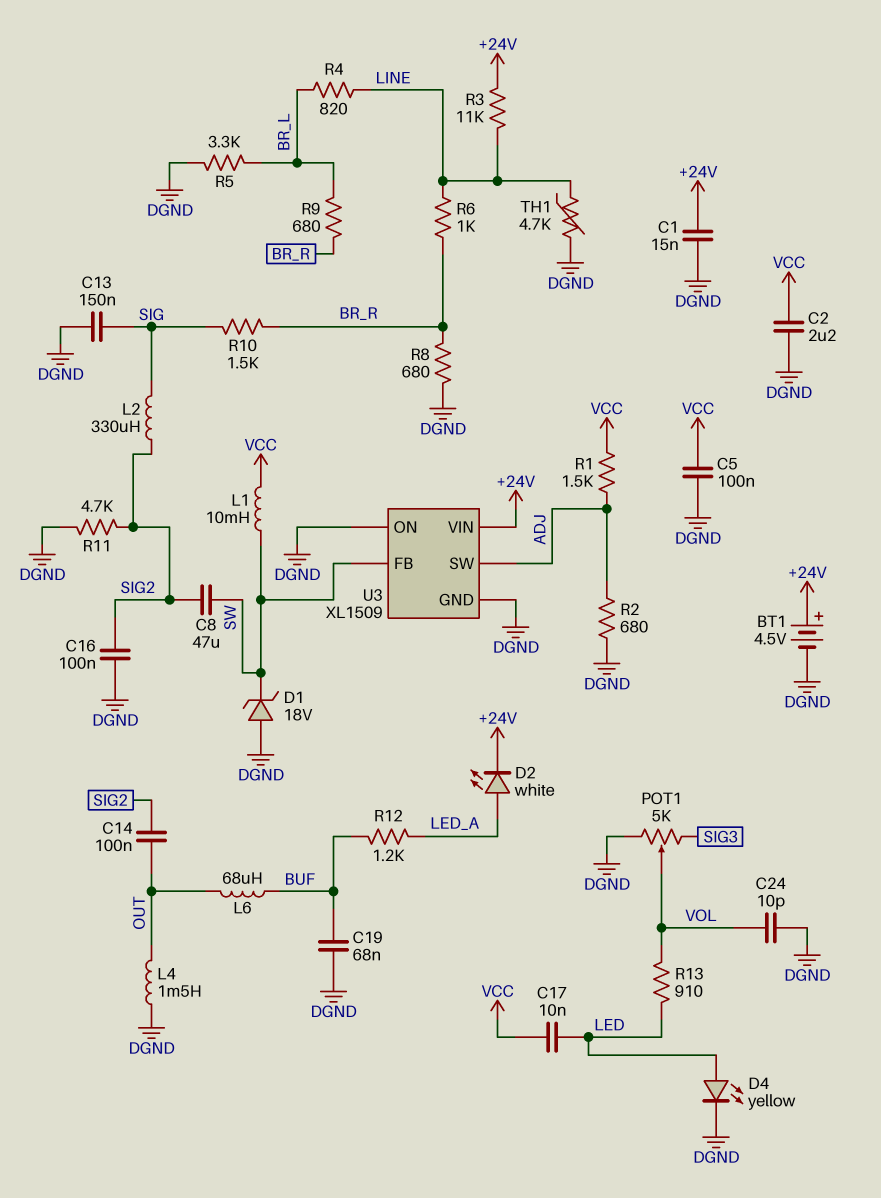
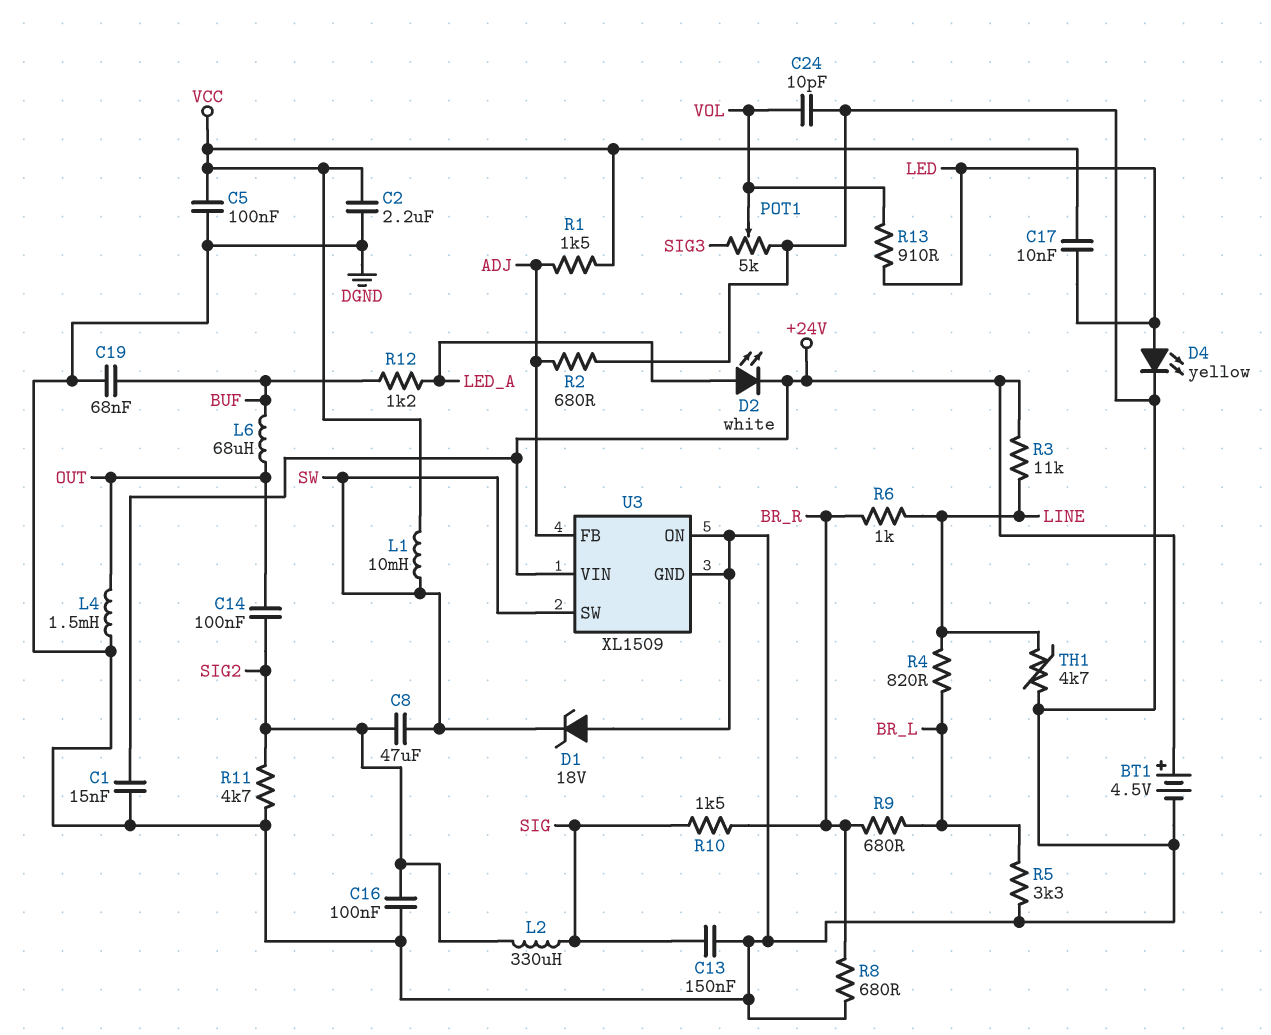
U3 pin FB: SW -> ADJ
U3 pin SW: ADJ -> SW

